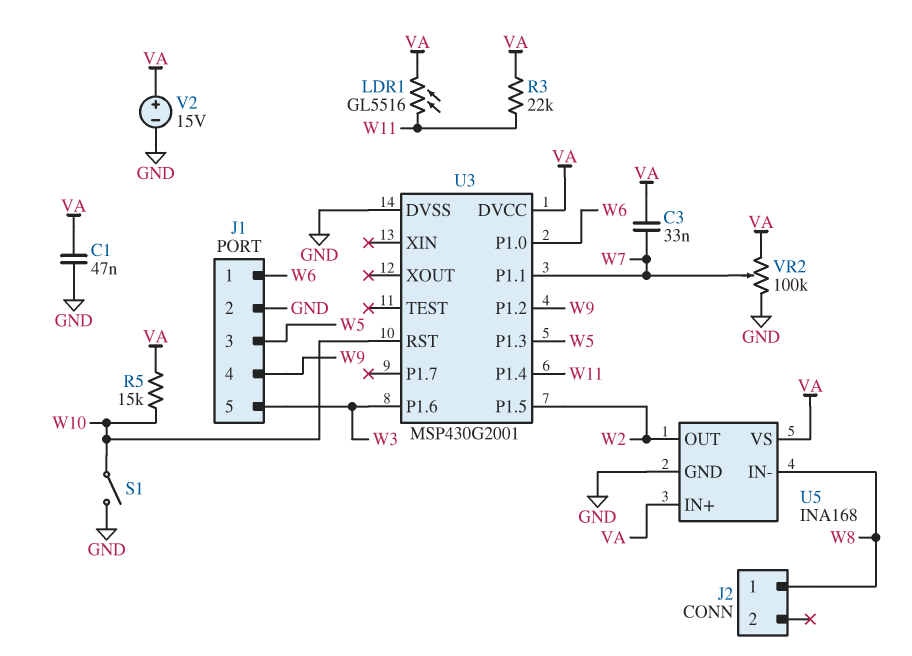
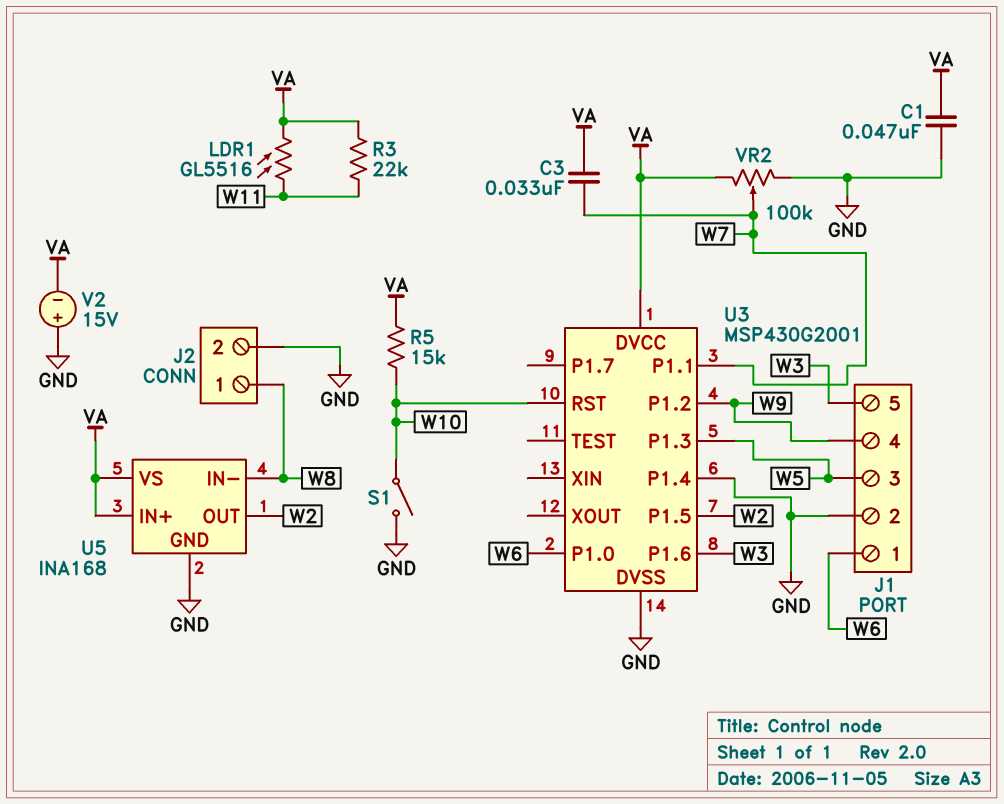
J2 pin 2: none -> GND
U3 pin P1.4: W11 -> GND
V2: 15V (plus VA, minus GND) -> 15V (plus GND, minus VA)

